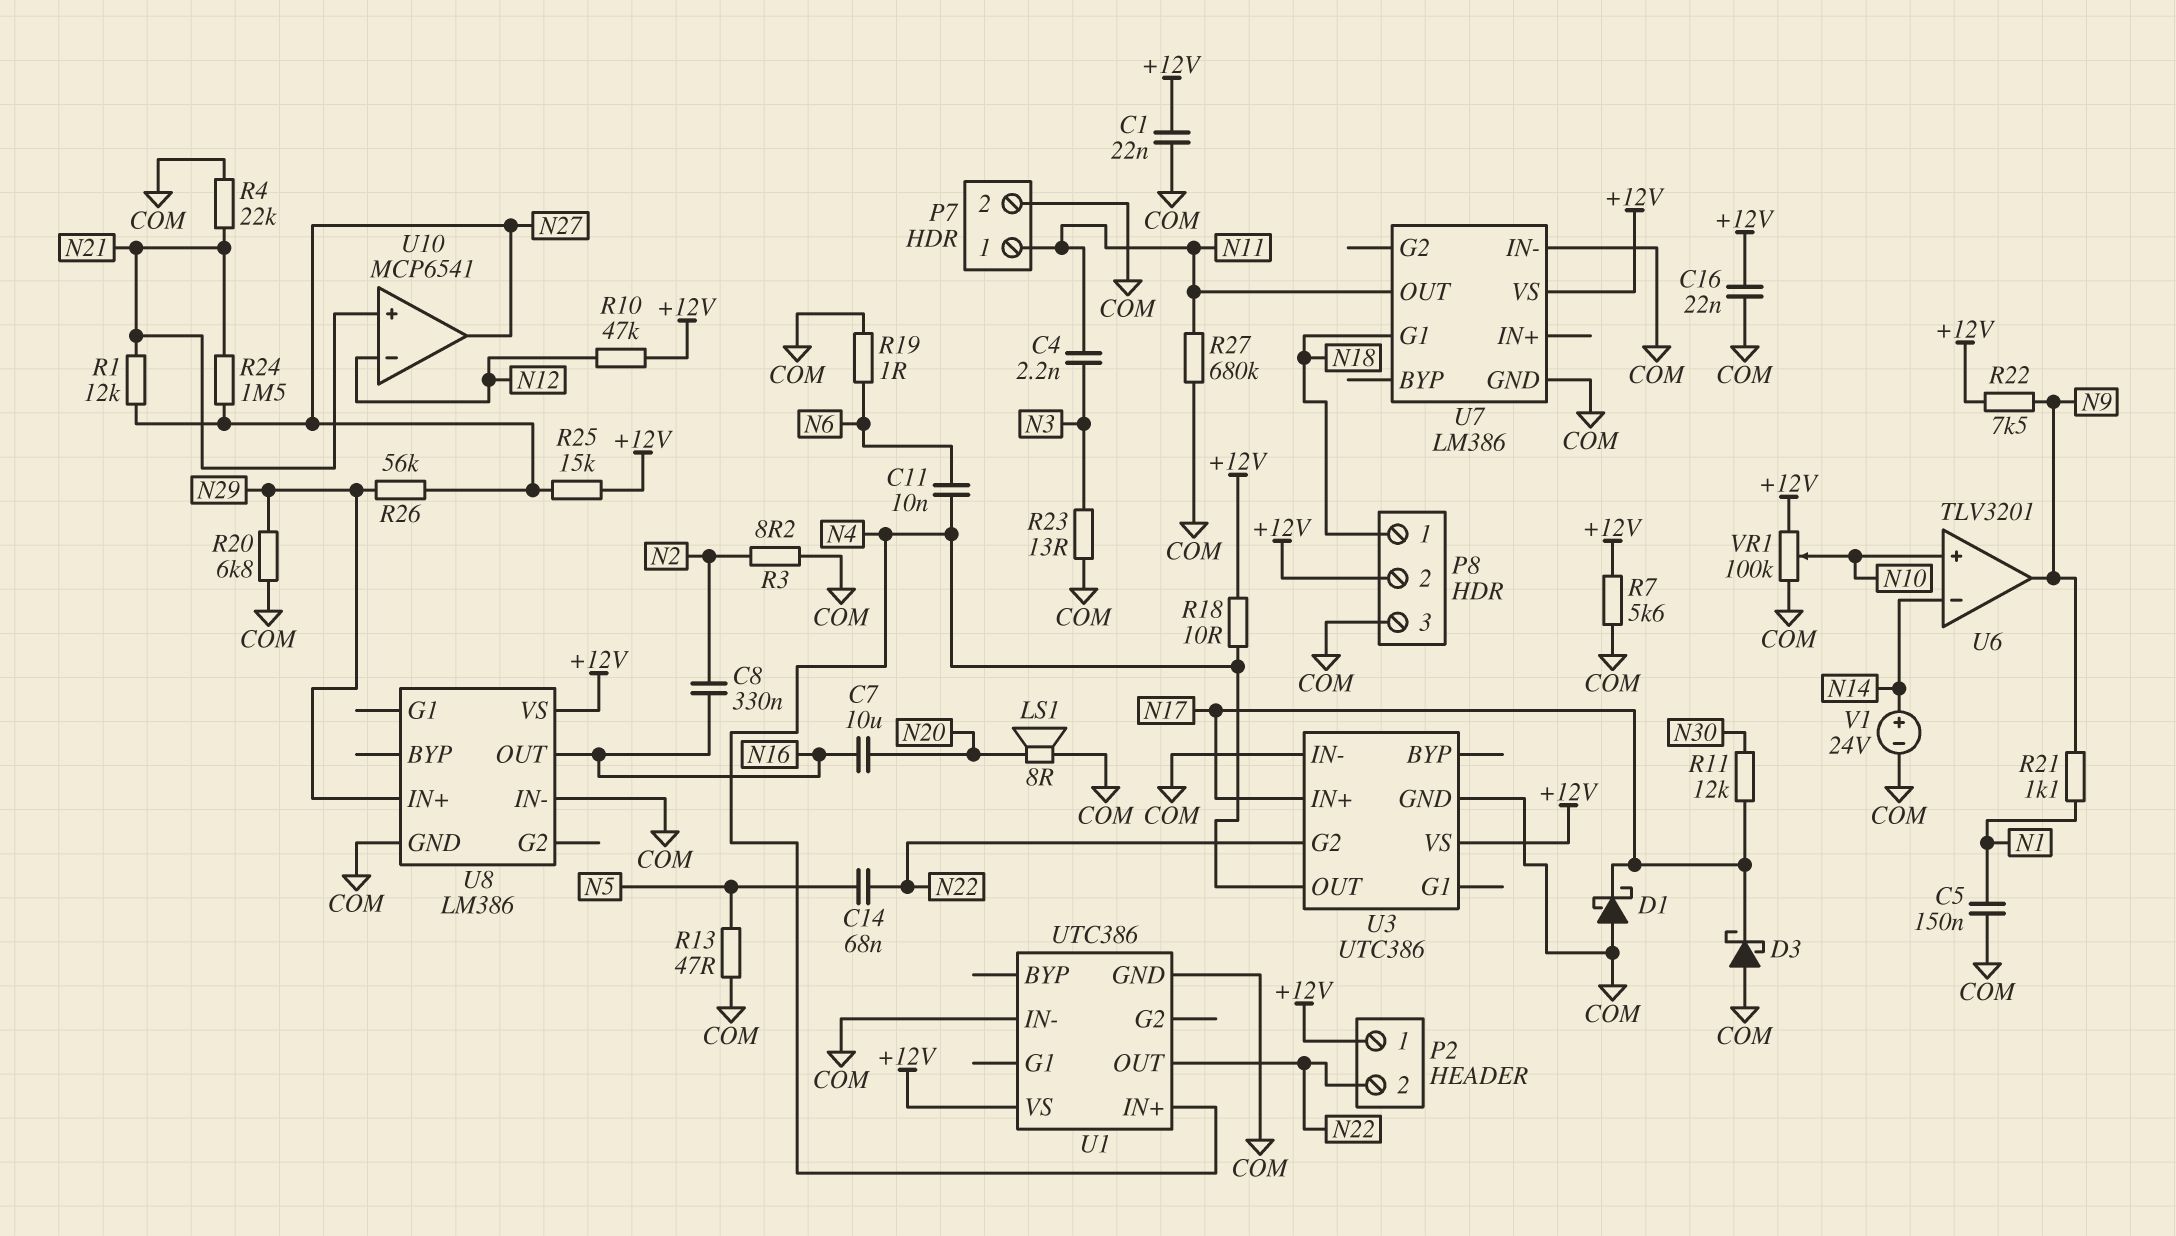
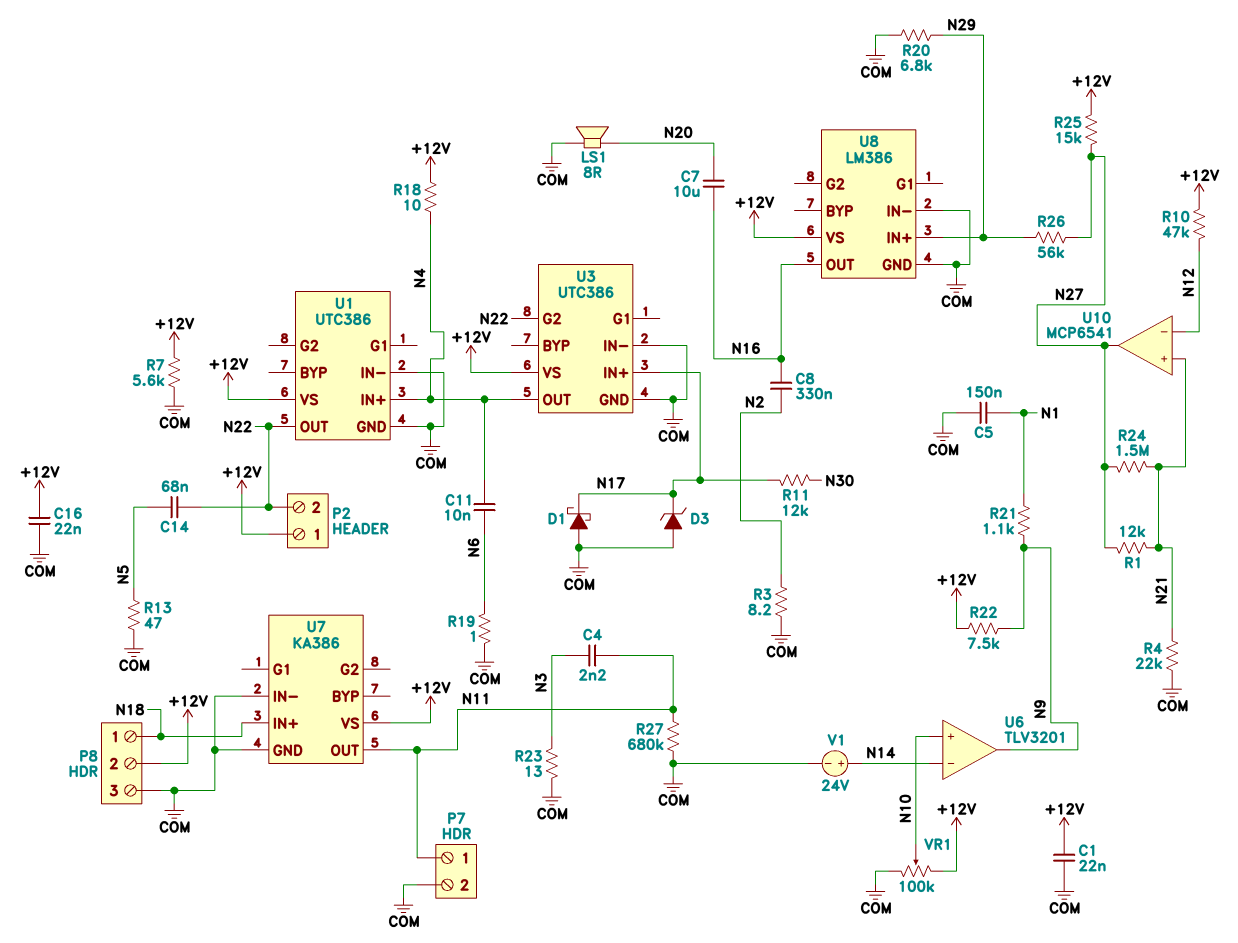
D3: schottky (A COM, K N17) -> zener (A COM, K N17)
U7: LM386 -> KA386
U7 pin G1: N18 -> none
U7 pin IN+: none -> N18

